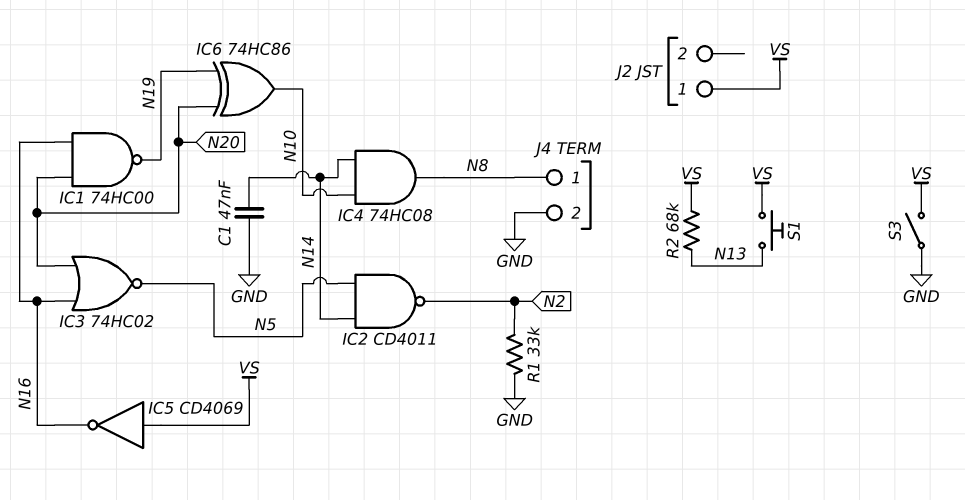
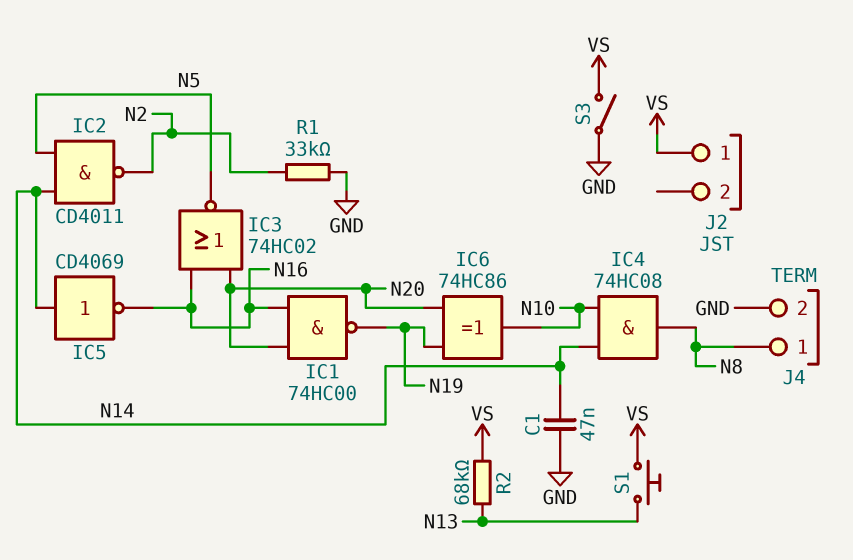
IC5: NOT CD4069 (in VS, out N16) -> NOT CD4069 (in N14, out N16)

